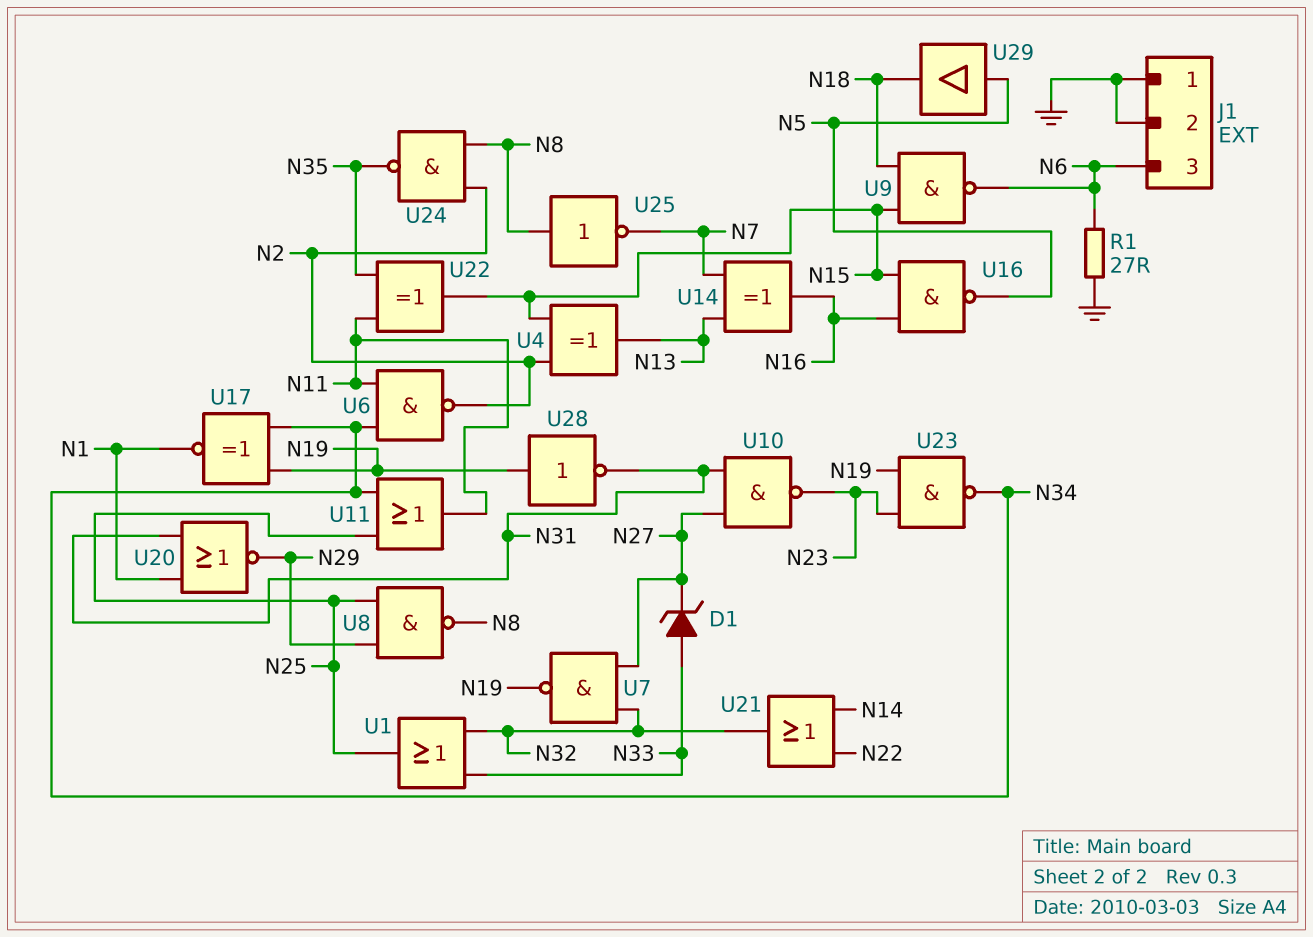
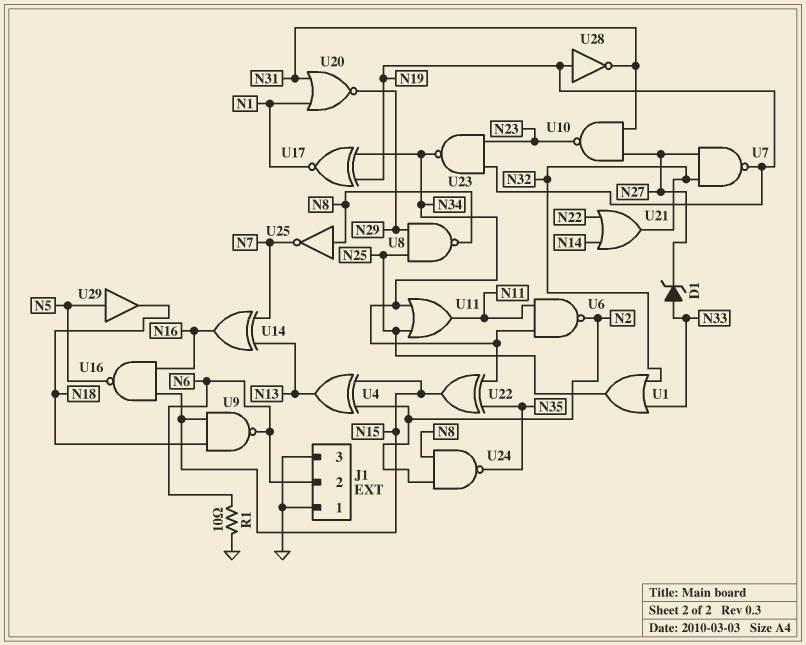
J1 pin 2: GND -> N6
J1 pin 3: N6 -> GND
R1: 27 (GND, N6) -> 10 (GND, N6)
U22: XOR (in N11, in N35, out N15) -> XOR (in N34, in N35, out N15)

